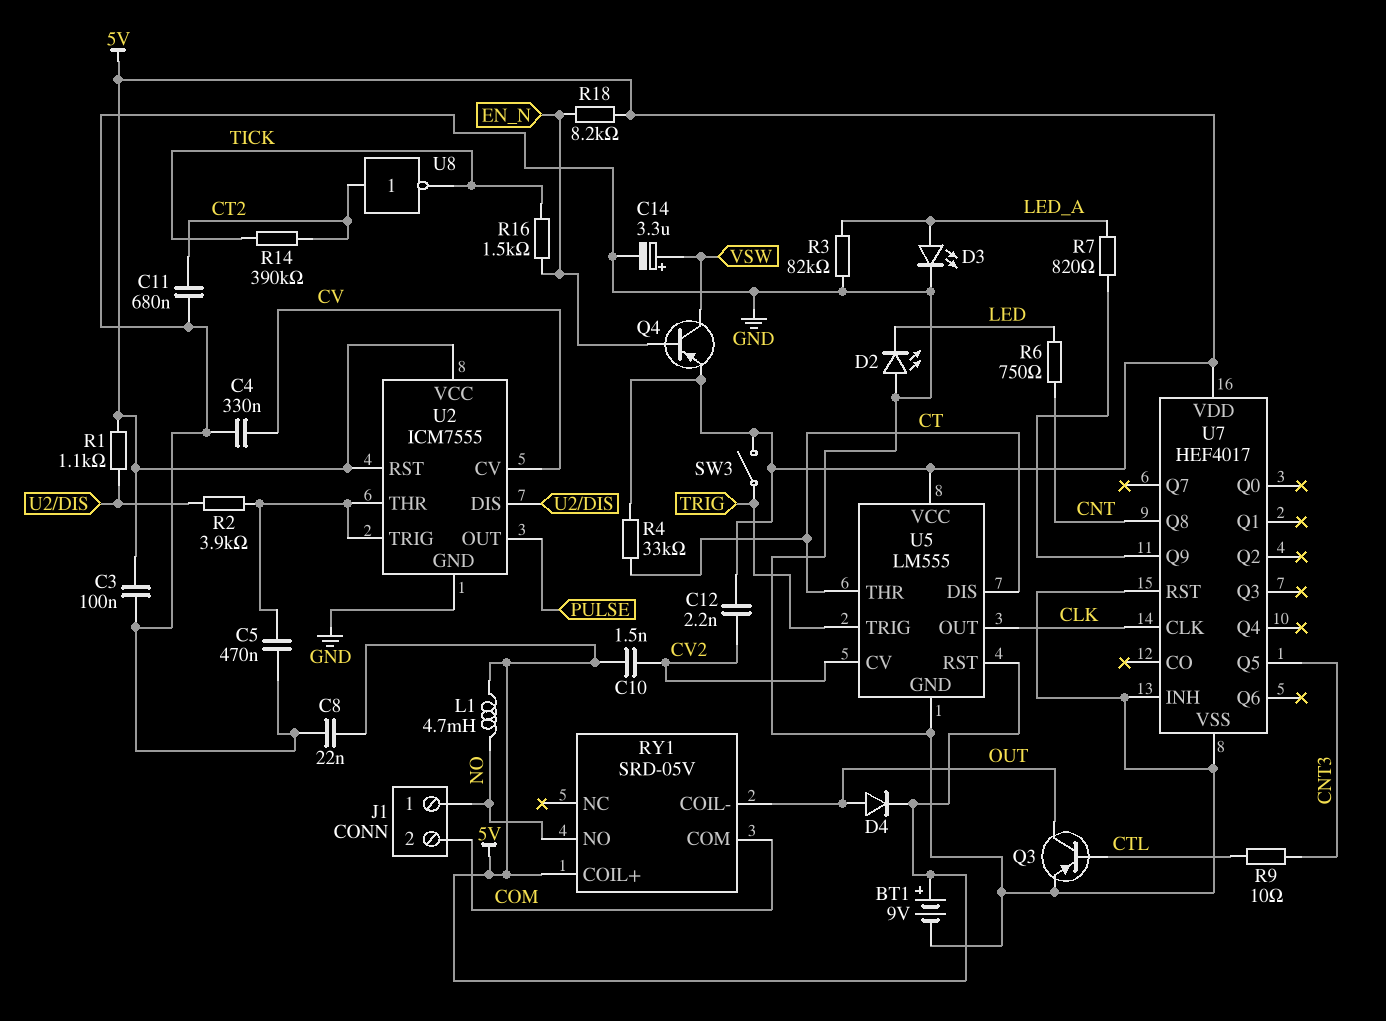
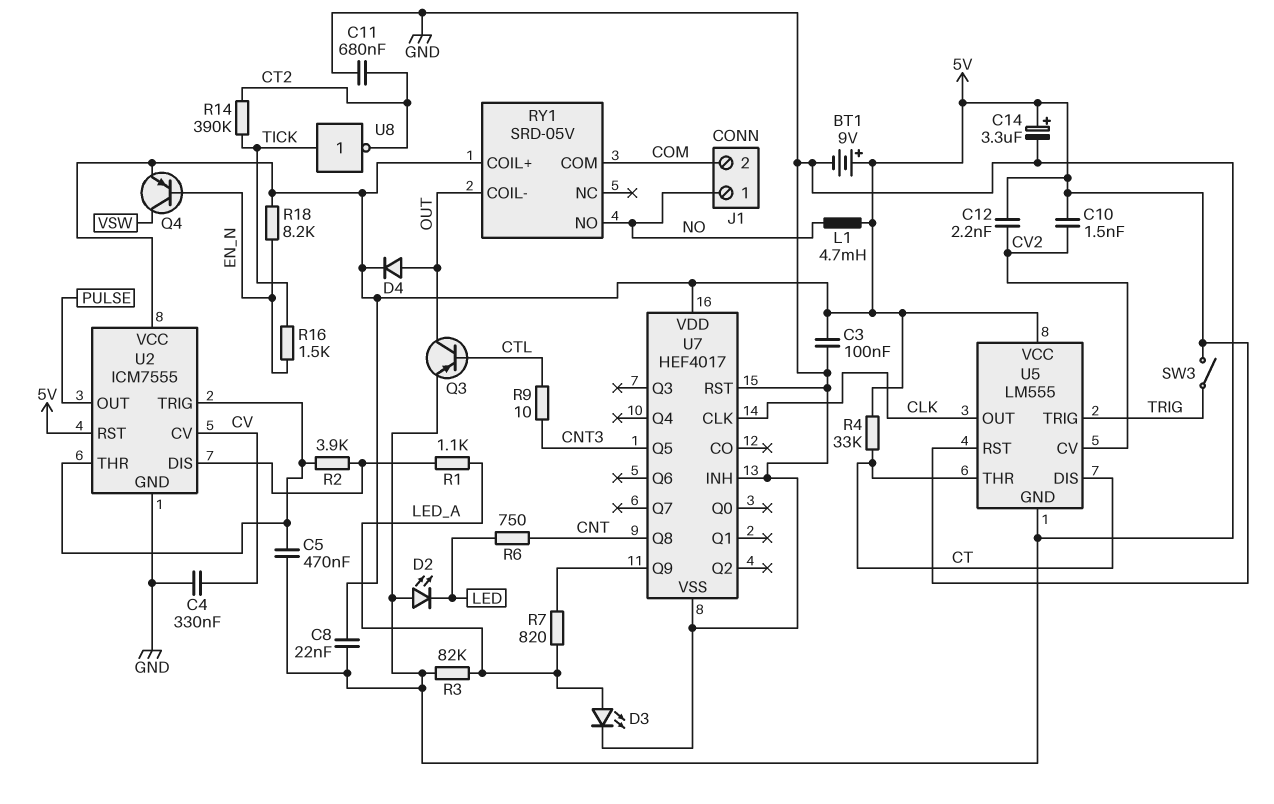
C14: 3.3uF (plus VSW, minus GND) -> 3.3uF (plus 5V, minus GND)
R1: 1.1k (5V, U2/DIS) -> 1.1k (LED_A, U2/DIS)
U8: NOT (in CT2, out TICK) -> NOT (in TICK, out CT2)

